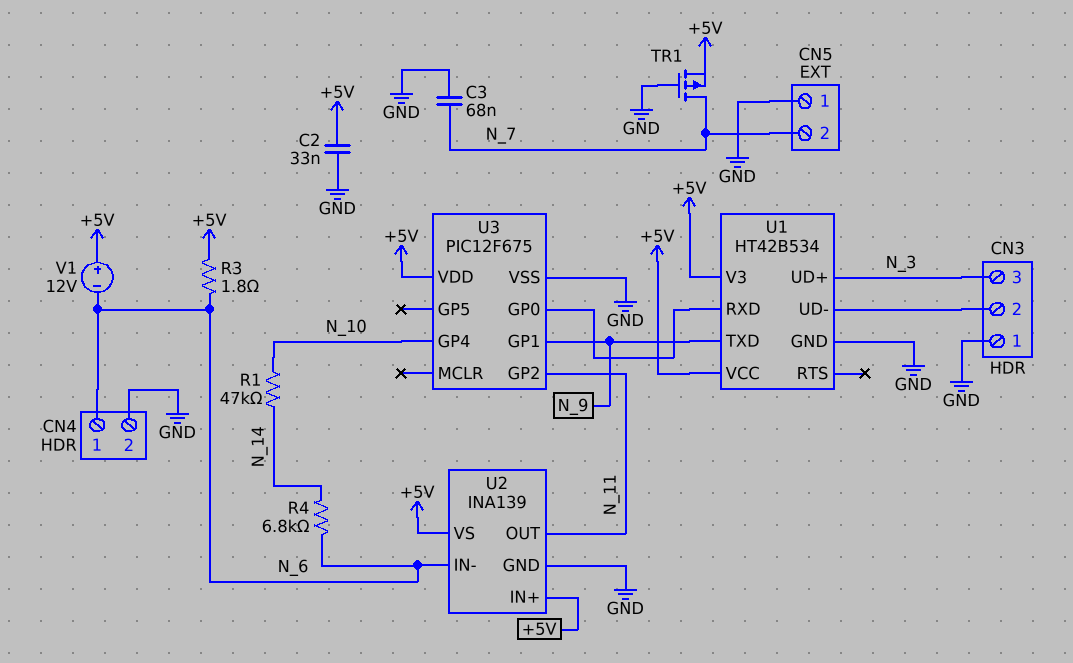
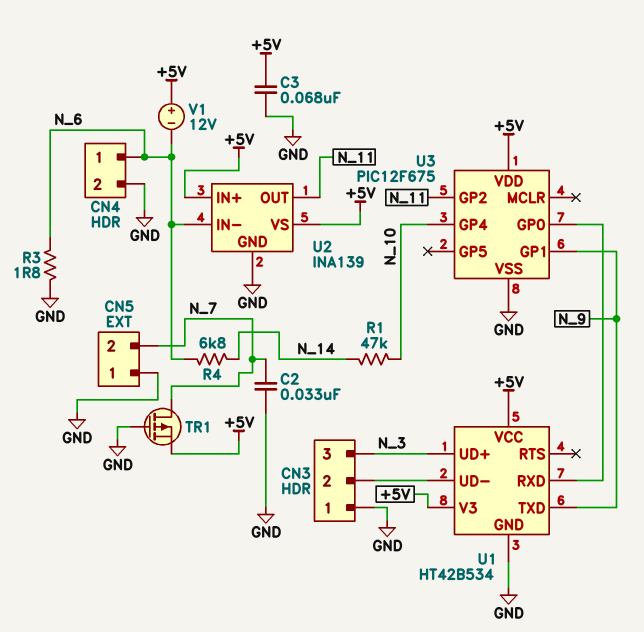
C2: 33nF (+5V, GND) -> 33nF (GND, N_7)
C3: 68nF (GND, N_7) -> 68nF (+5V, GND)
R3: 1.8 (+5V, N_6) -> 1.8 (GND, N_6)

